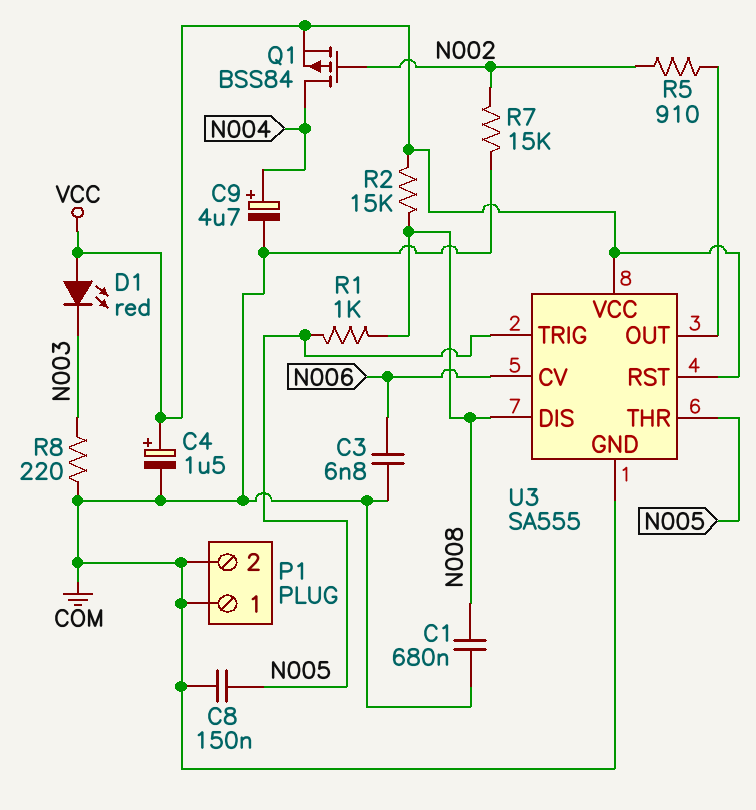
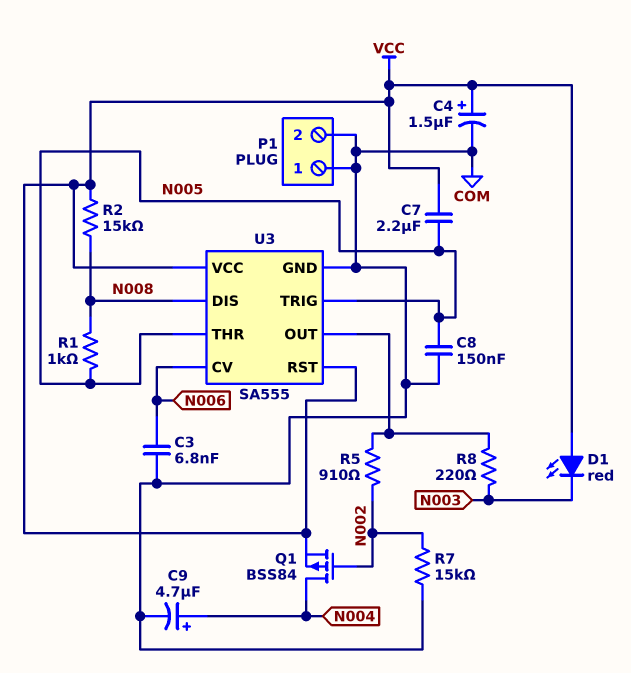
C1: 680nF (COM, N008) -> none
C7: none -> 2.2uF (N005, VCC)
R8: 220 (COM, N003) -> 220 (N003, U3/OUT)

